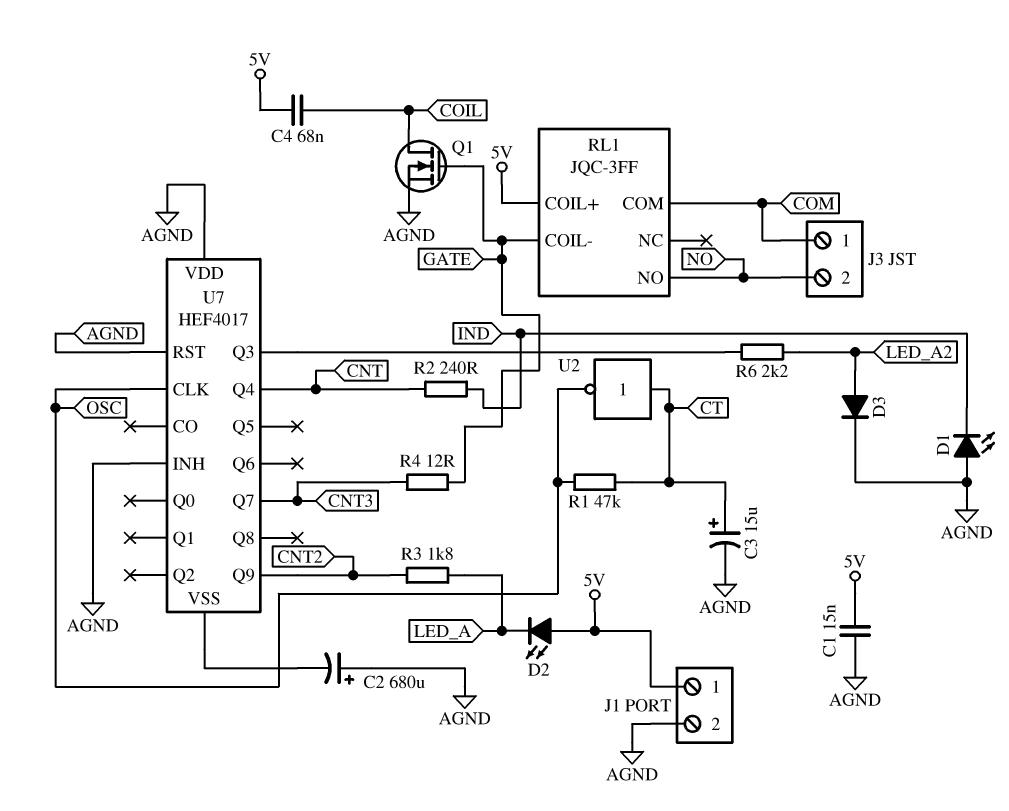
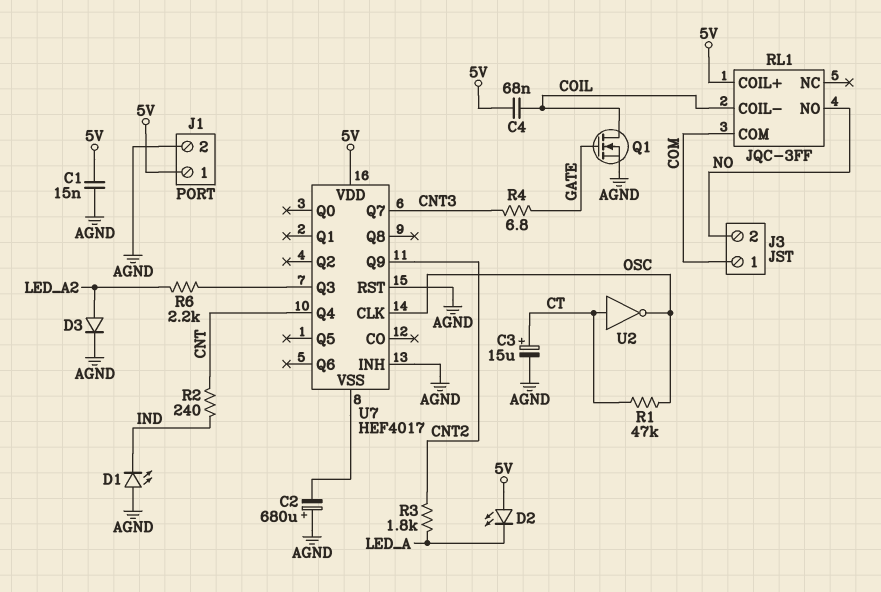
R4: 12 (CNT3, GATE) -> 6.8 (CNT3, GATE)
RL1 pin COIL-: GATE -> COIL
U7 pin VDD: AGND -> 5V

